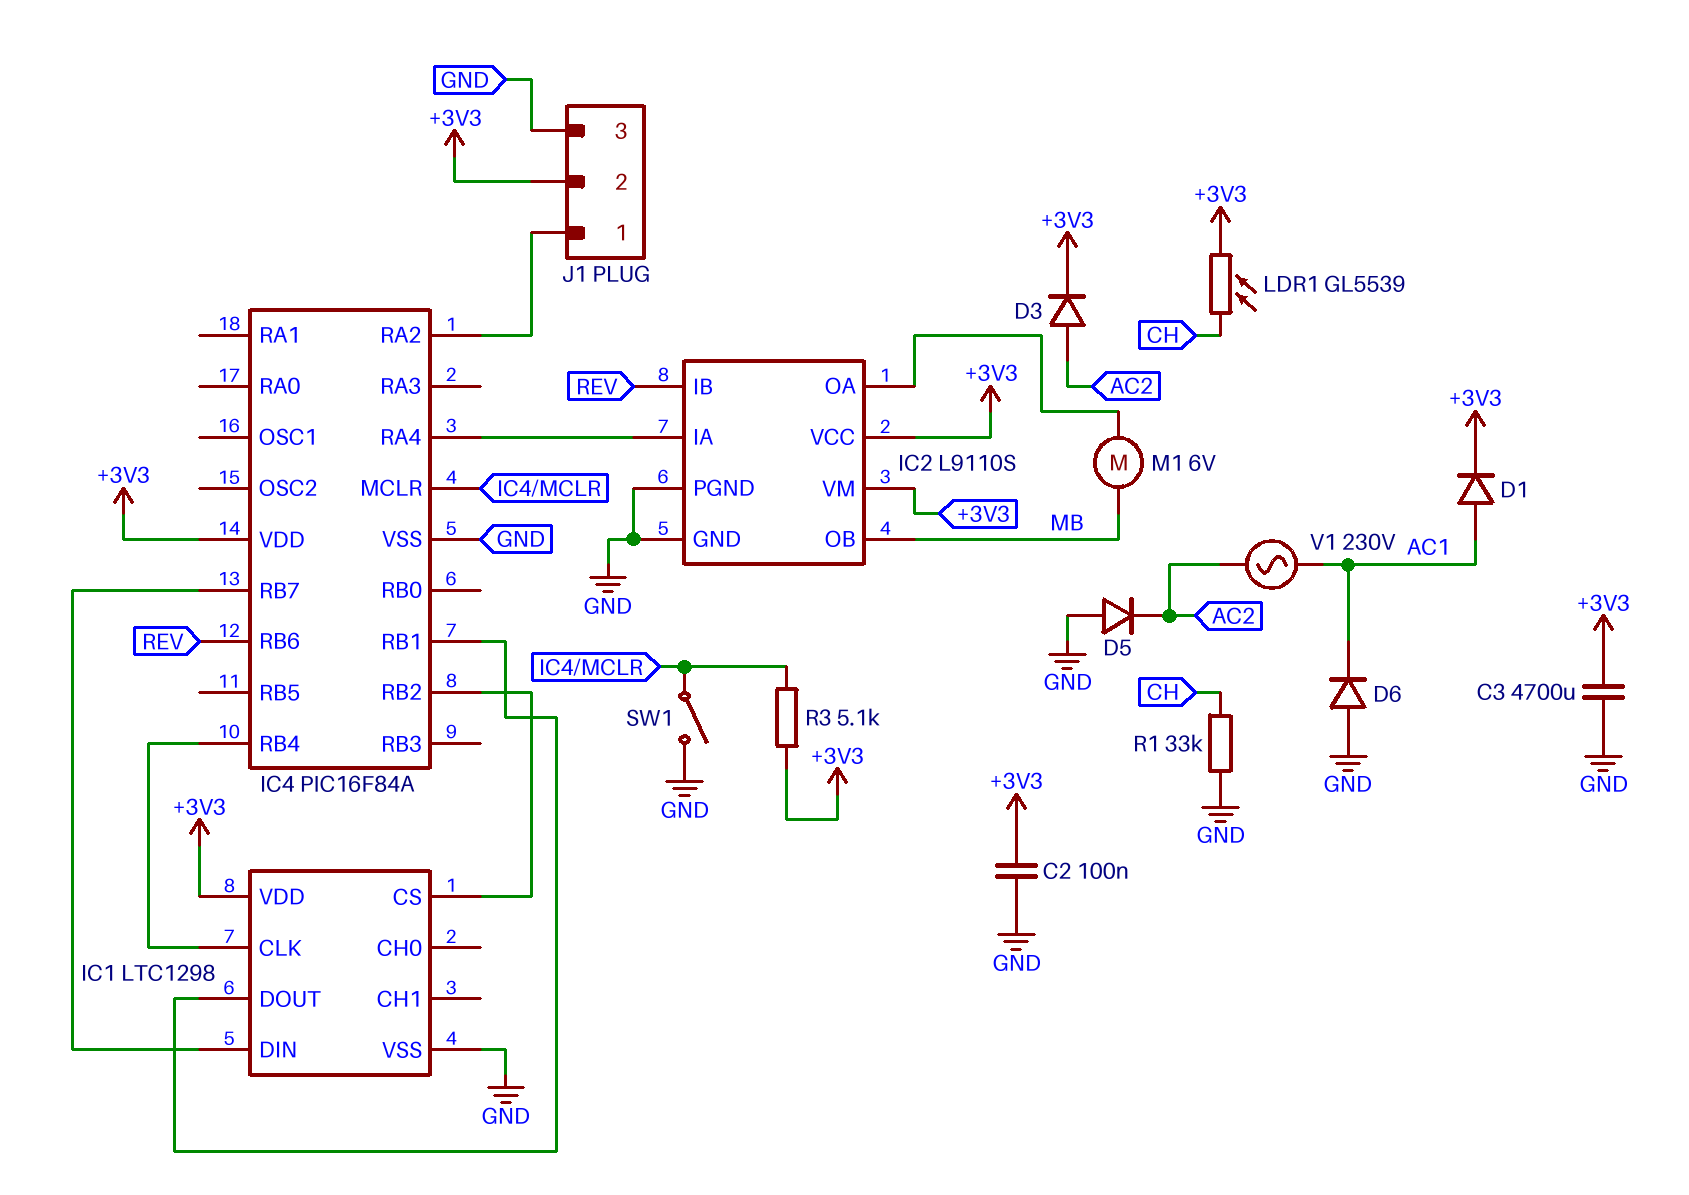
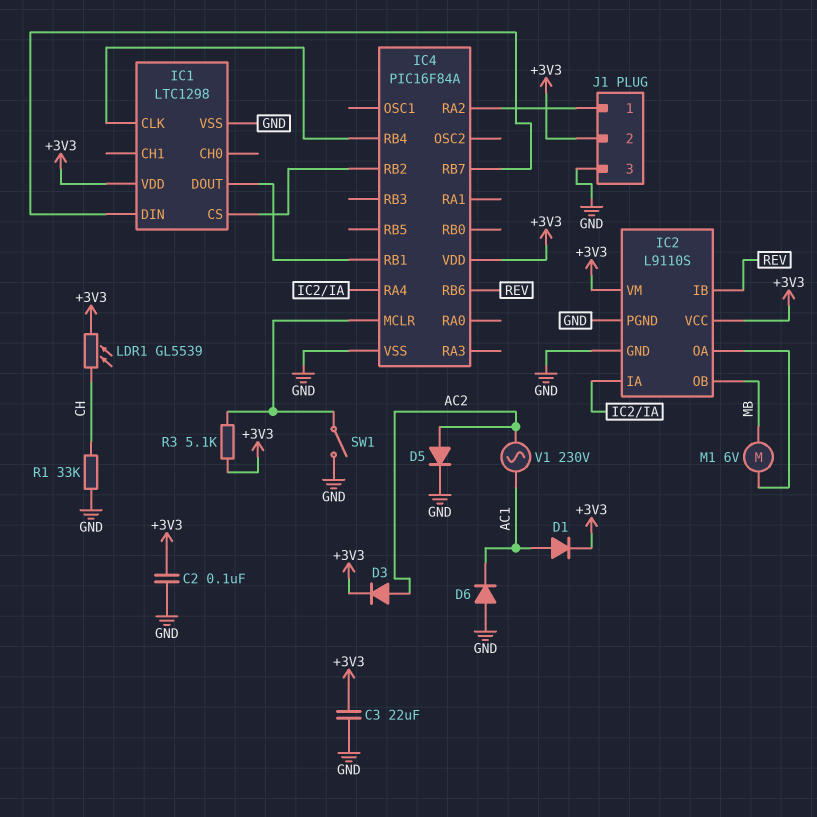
C3: 4700uF (+3V3, GND) -> 22uF (+3V3, GND)
D5: diode (A GND, K AC2) -> diode (A AC2, K GND)

